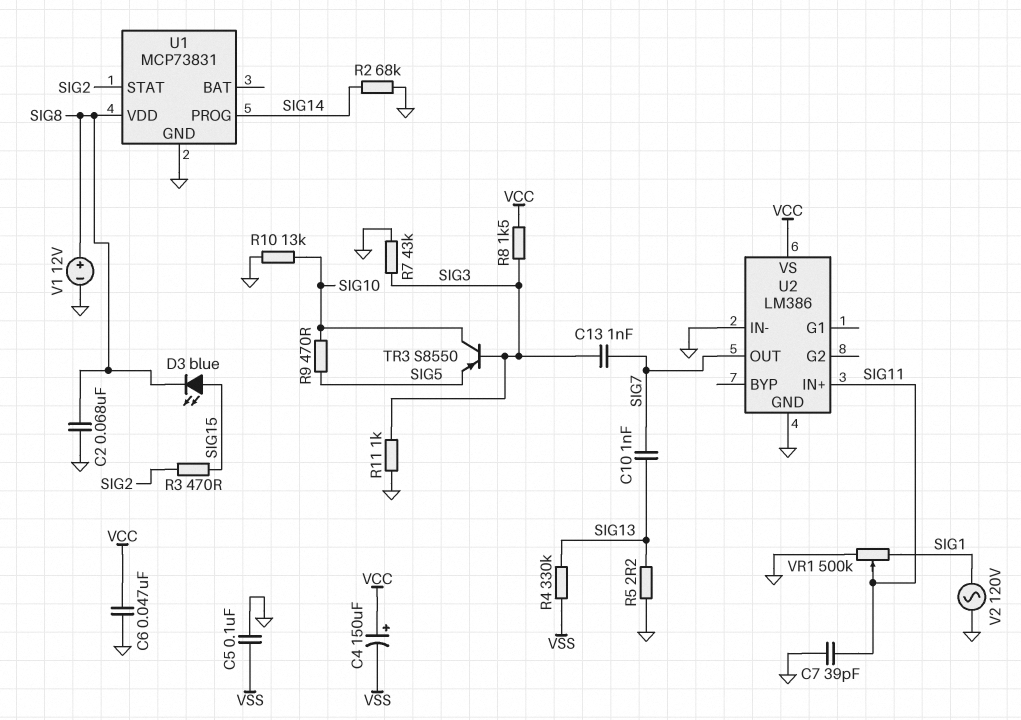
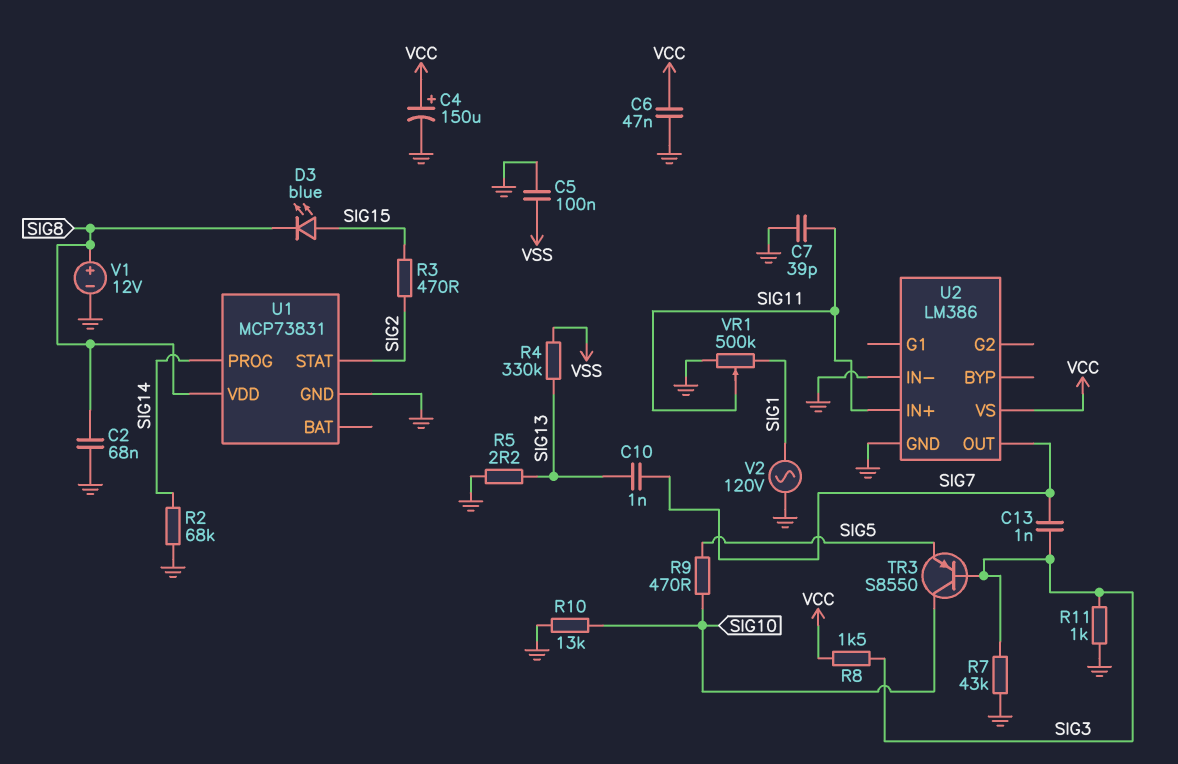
C4: 150uF (plus VCC, minus VSS) -> 150uF (plus VCC, minus GND)

